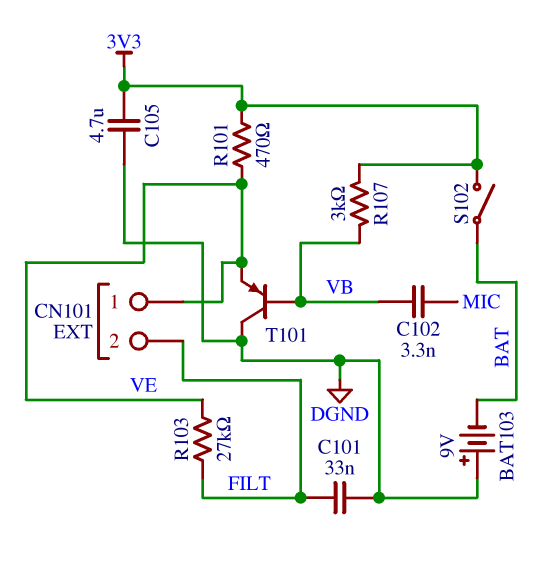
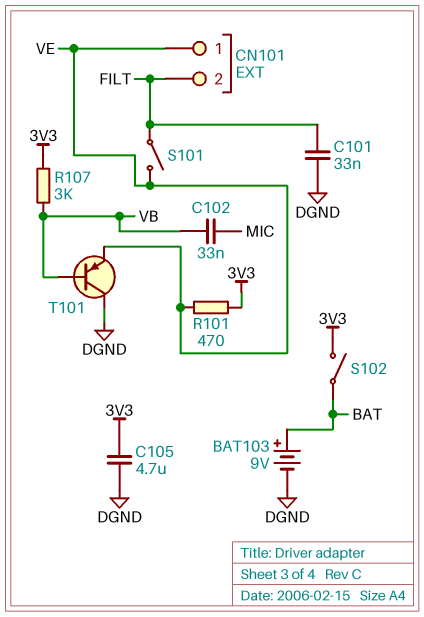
BAT103: 9V (plus DGND, minus BAT) -> 9V (plus BAT, minus DGND)
C102: 3.3nF (MIC, VB) -> 33nF (MIC, VB)
R103: 27k (FILT, VE) -> none
S101: none -> switch (FILT, VE)

